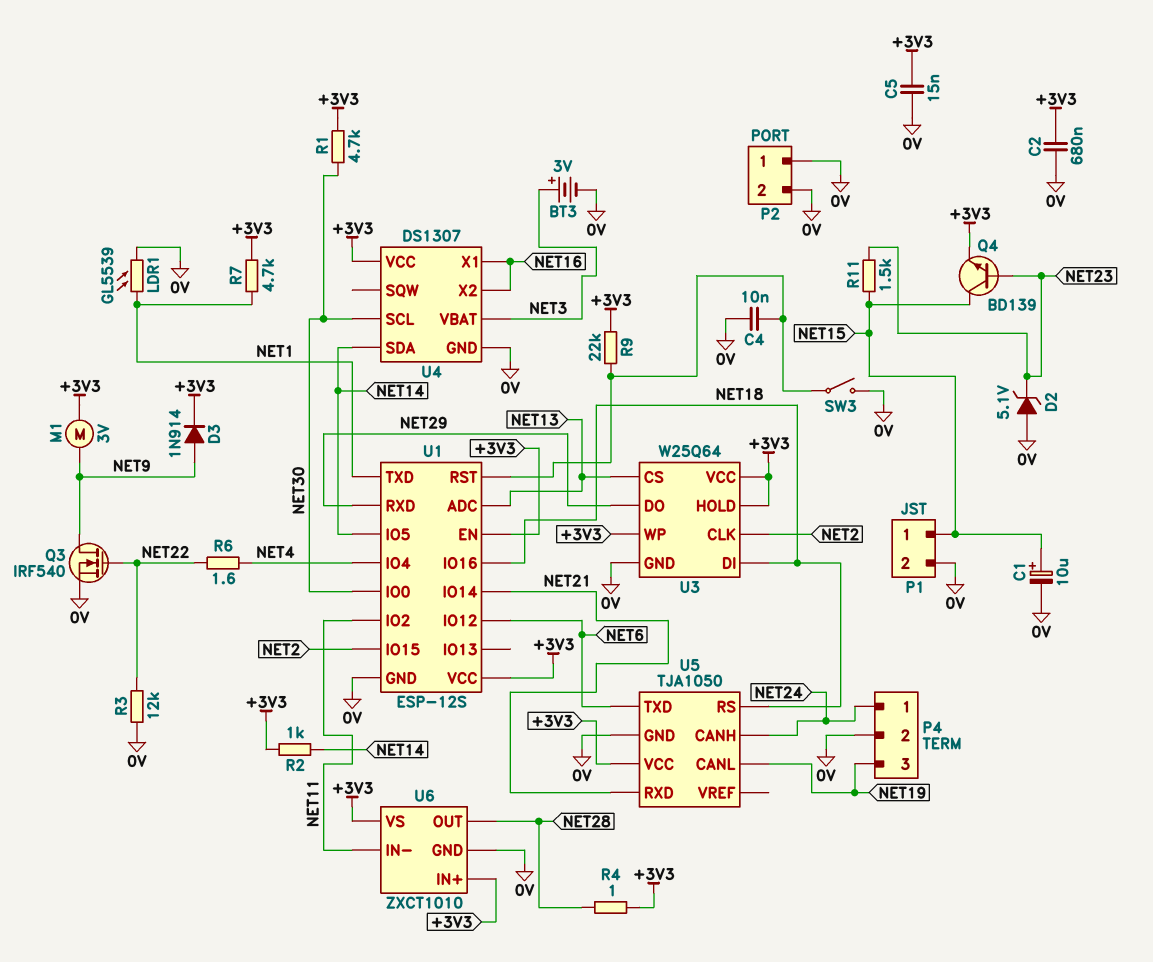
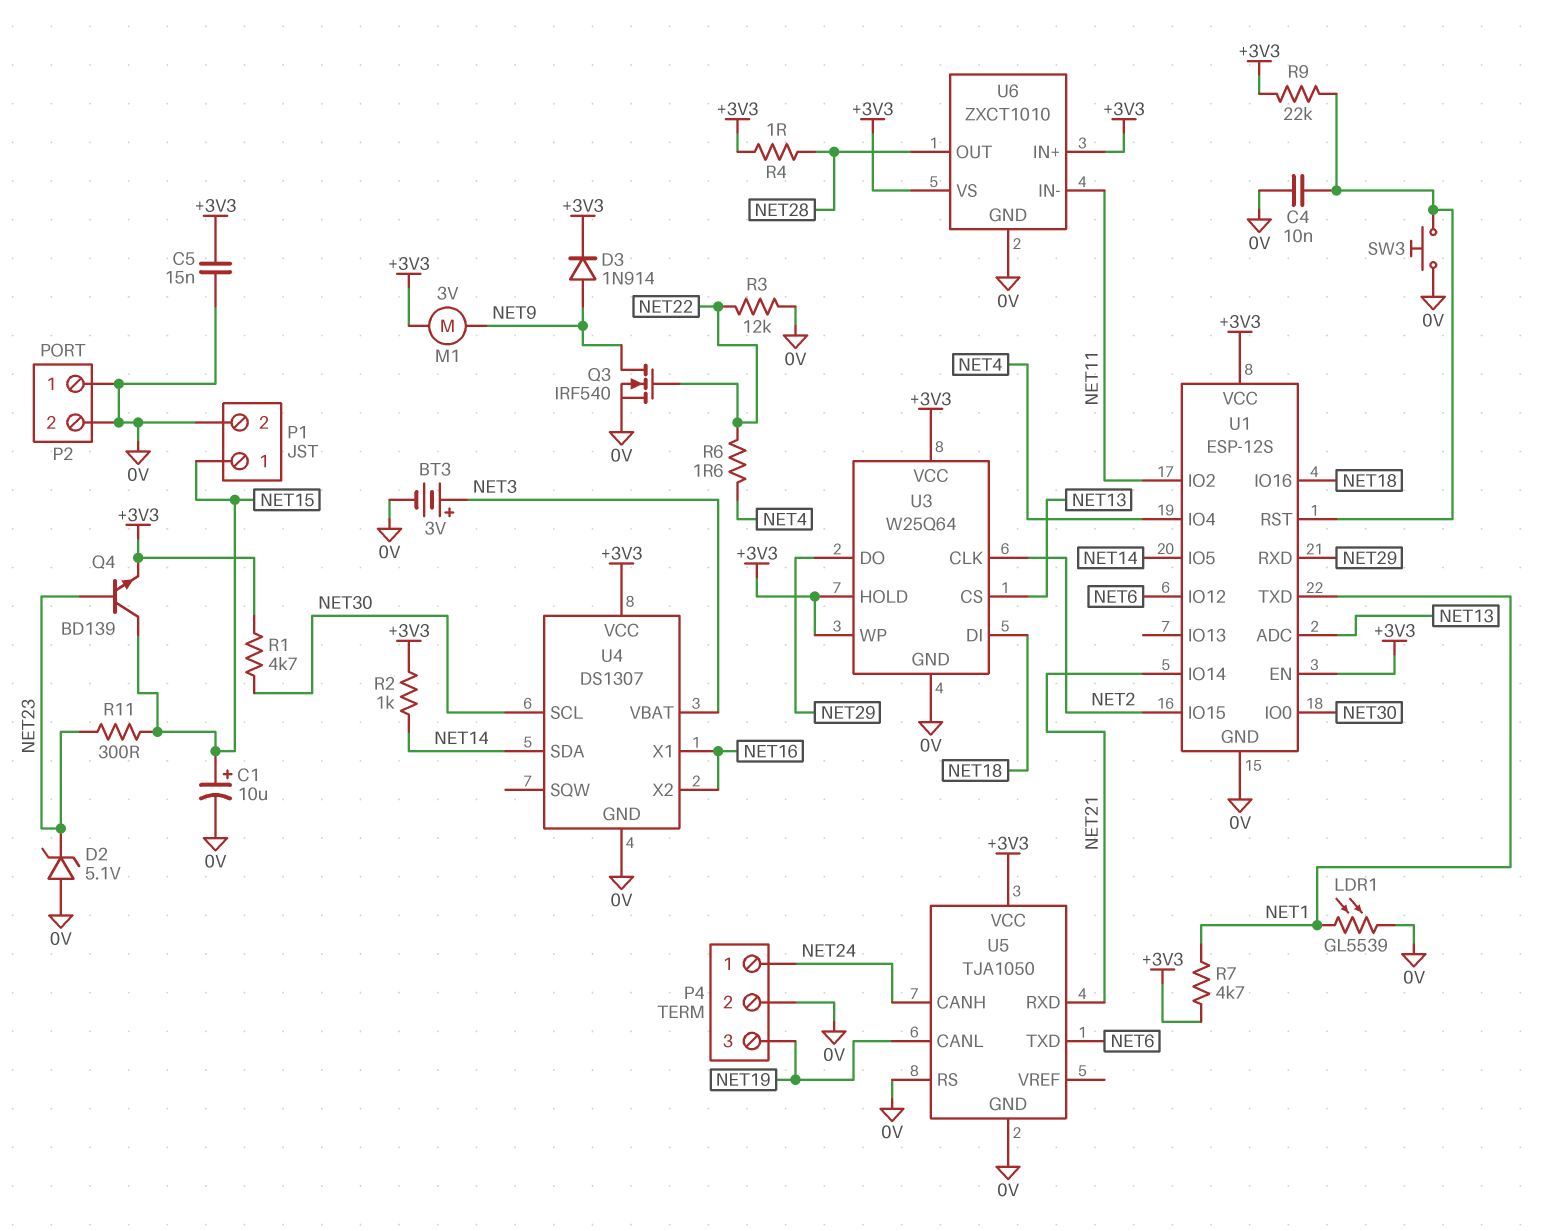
C2: 680nF (+3V3, 0V) -> none
R11: 1.5k (NET15, NET23) -> 300 (NET15, NET23)
SW3: switch (0V, U1/RST) -> button (0V, U1/RST)
U5 pin RS: NET18 -> 0V

